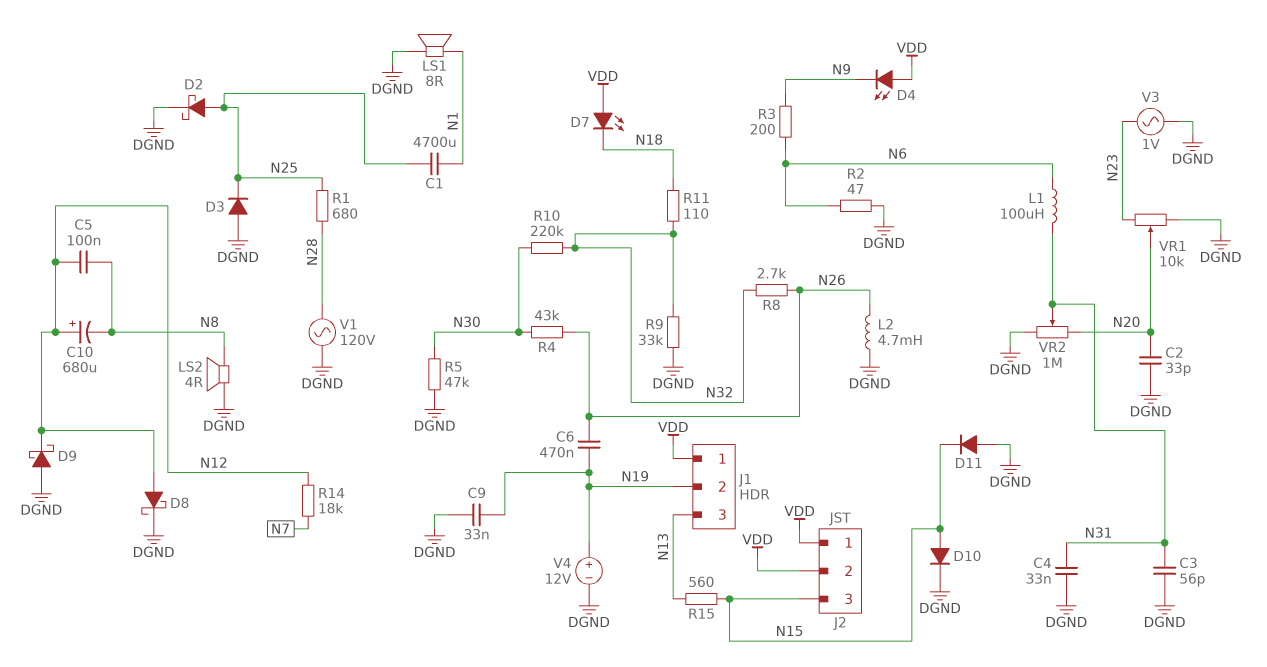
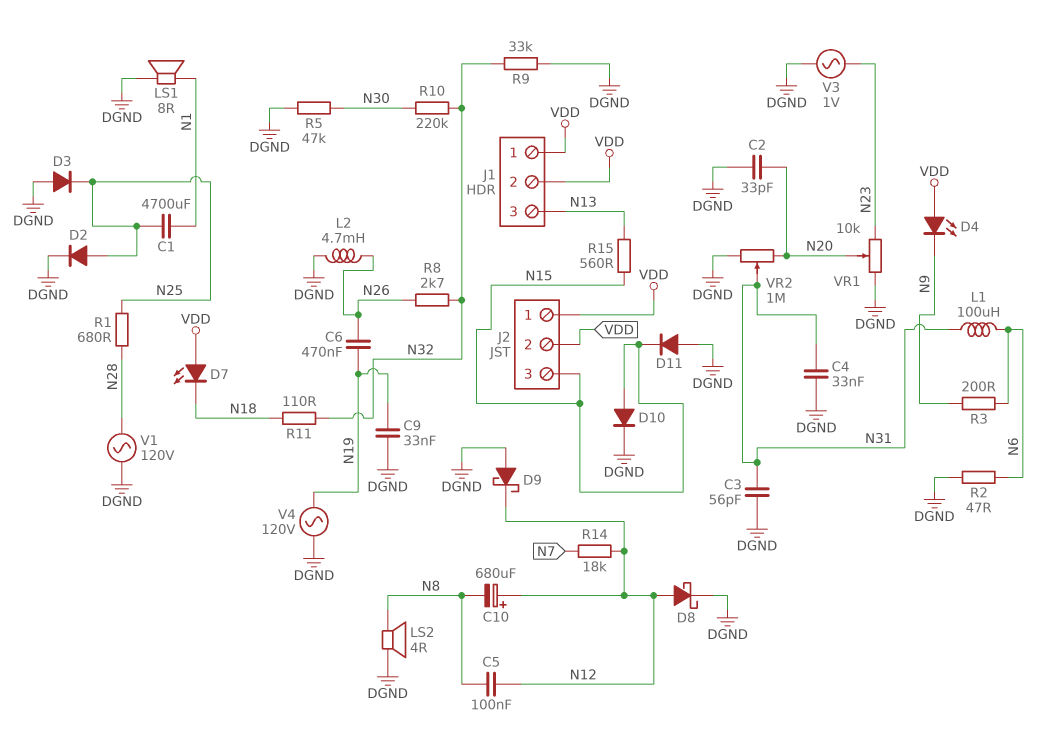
D2: schottky (A N25, K DGND) -> diode (A N25, K DGND)
J1 pin 2: N19 -> VDD
R4: 43k (N26, N30) -> none
V4: 12V (plus N19, minus DGND) -> AC 120V (DGND, N19)

